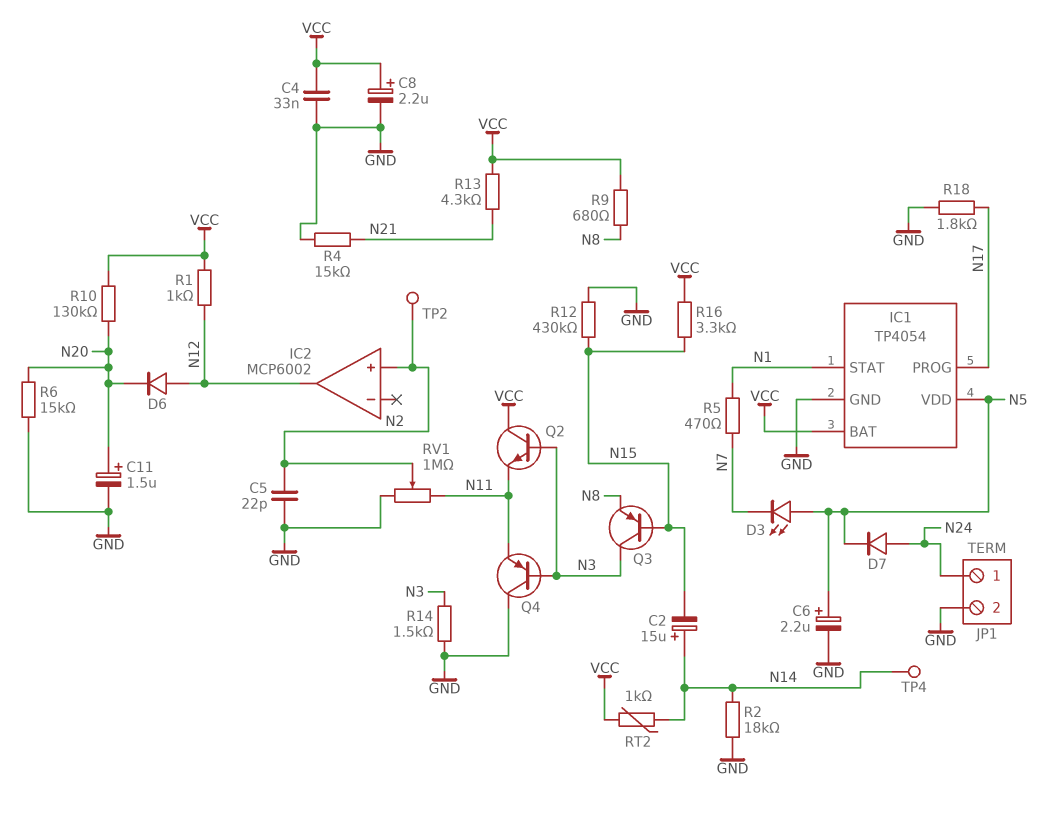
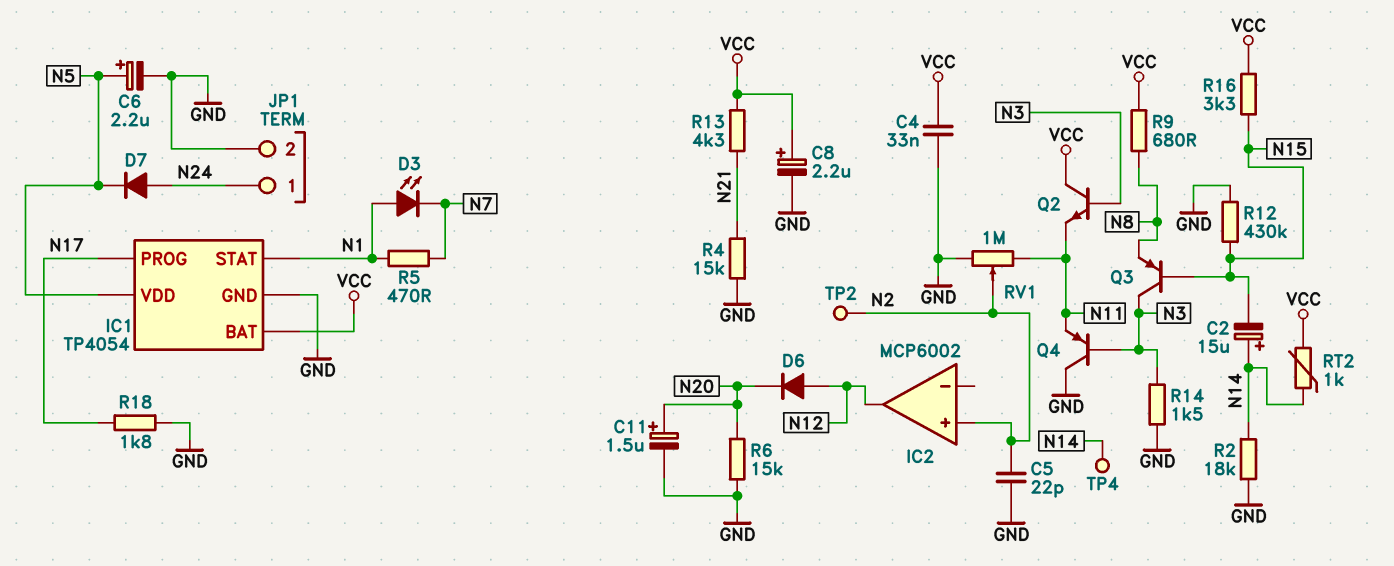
D3: LED (A N5, K N7) -> LED (A N1, K N7)
R1: 1k (N12, VCC) -> none
R10: 130k (N20, VCC) -> none

